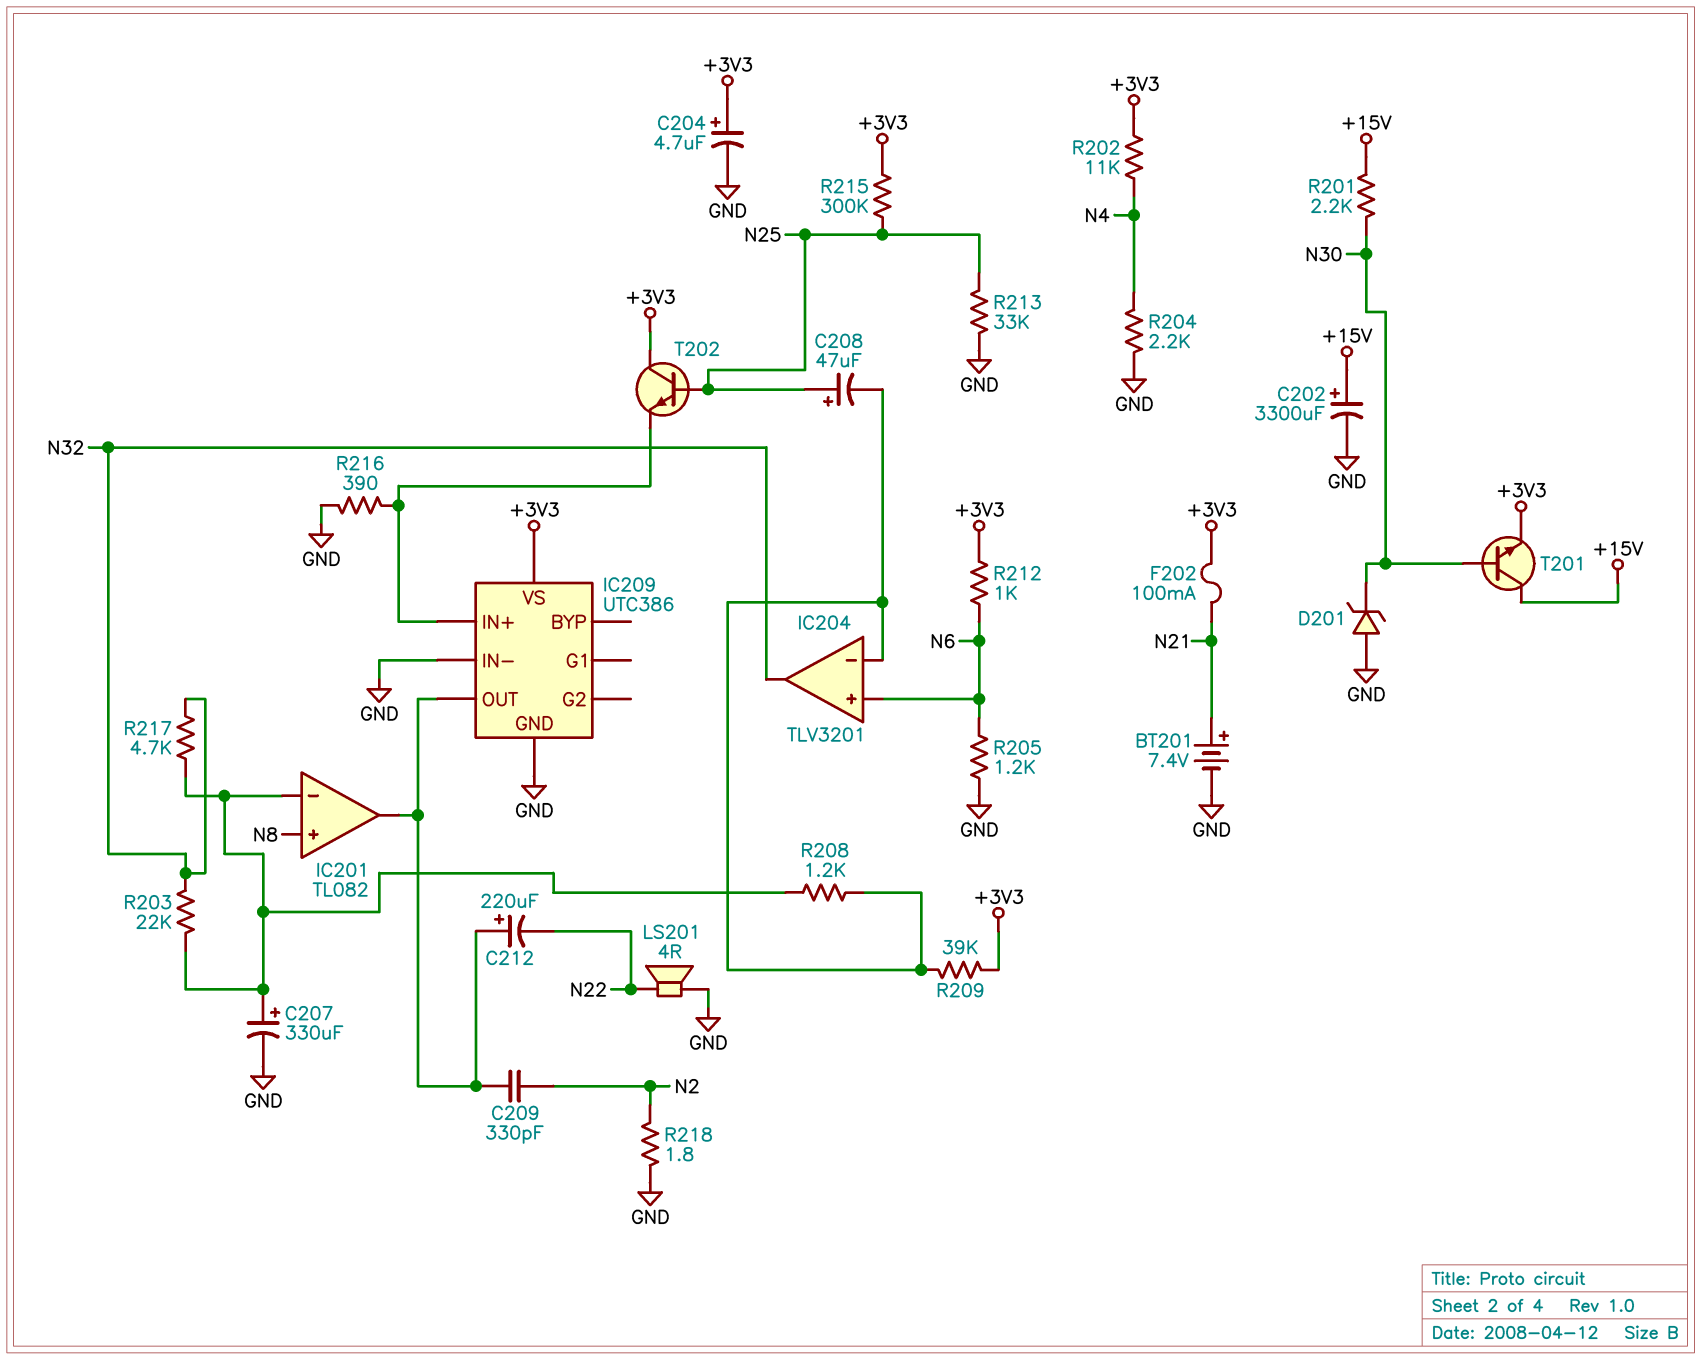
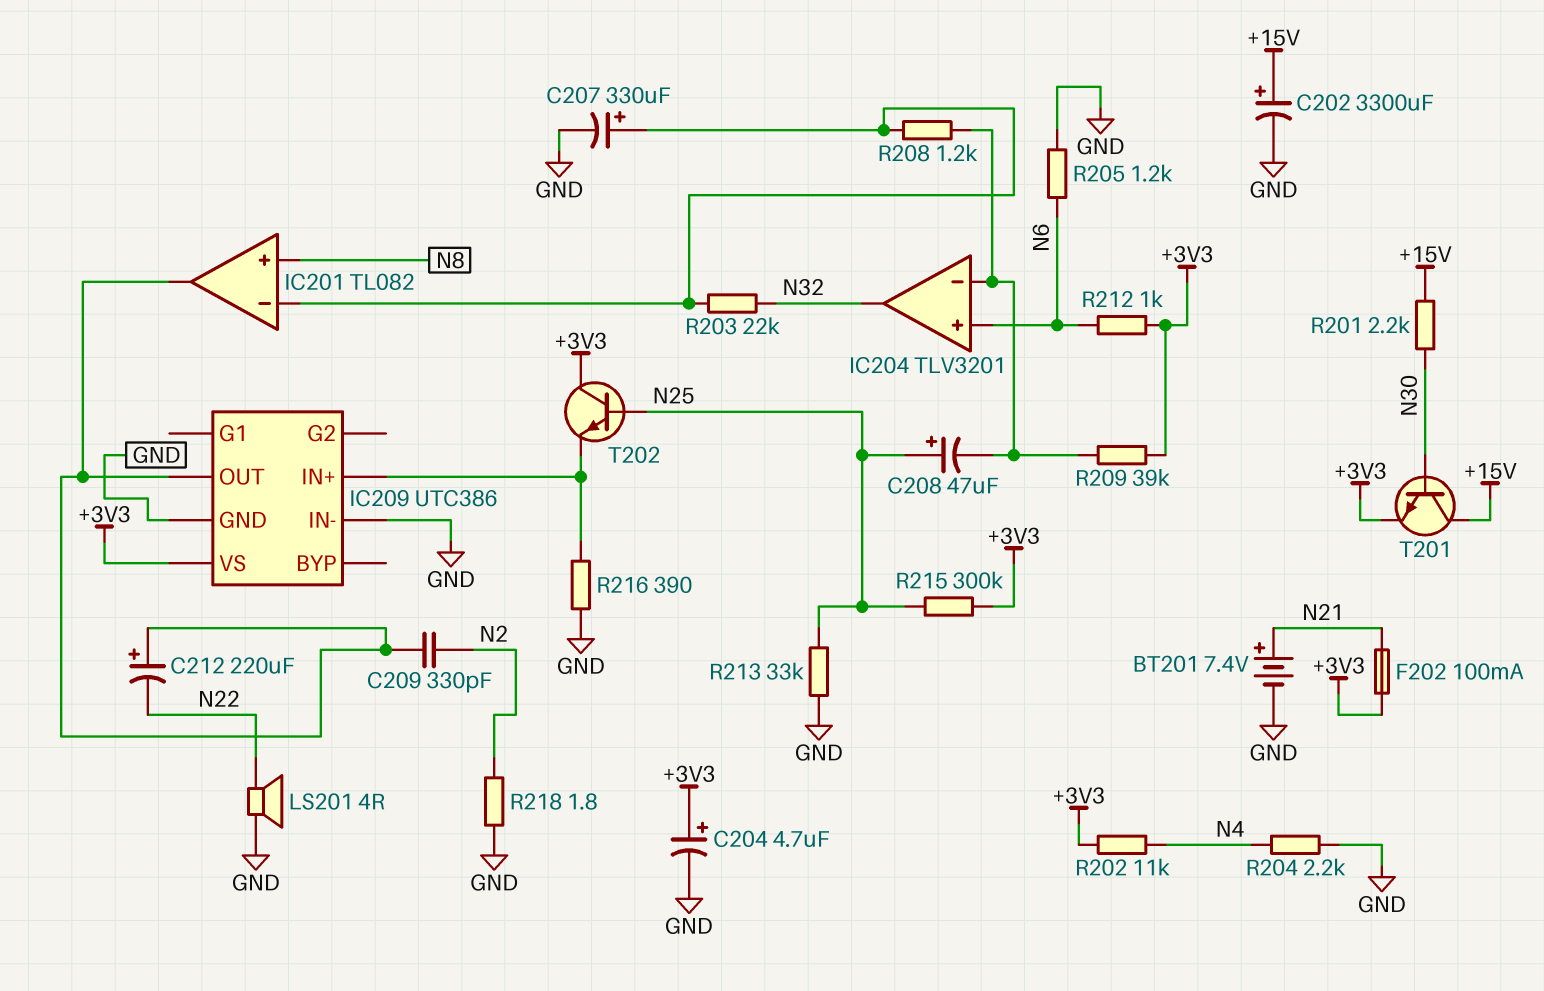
D201: zener (A GND, K N30) -> none
R217: 4.7k (IC201/in-, N32) -> none

